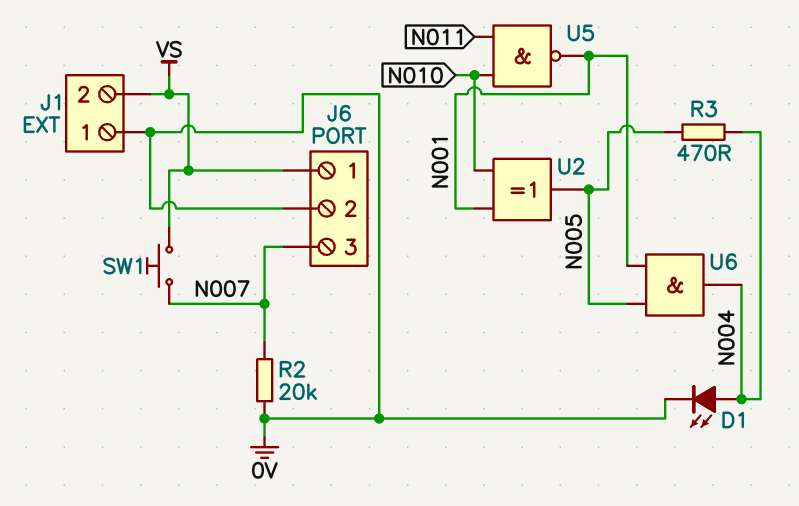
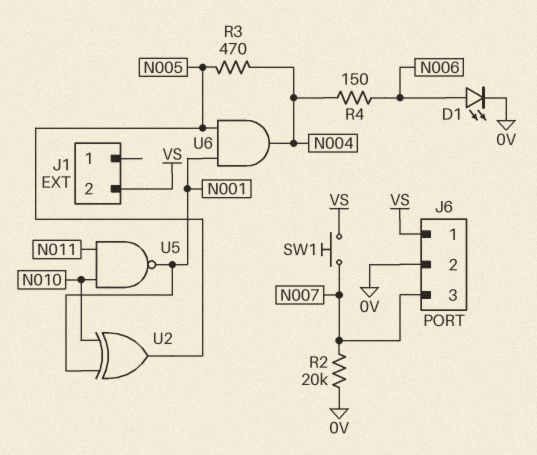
D1: LED (A N004, K 0V) -> LED (A N006, K 0V)
J1 pin 1: 0V -> none
R4: none -> 150 (N004, N006)

